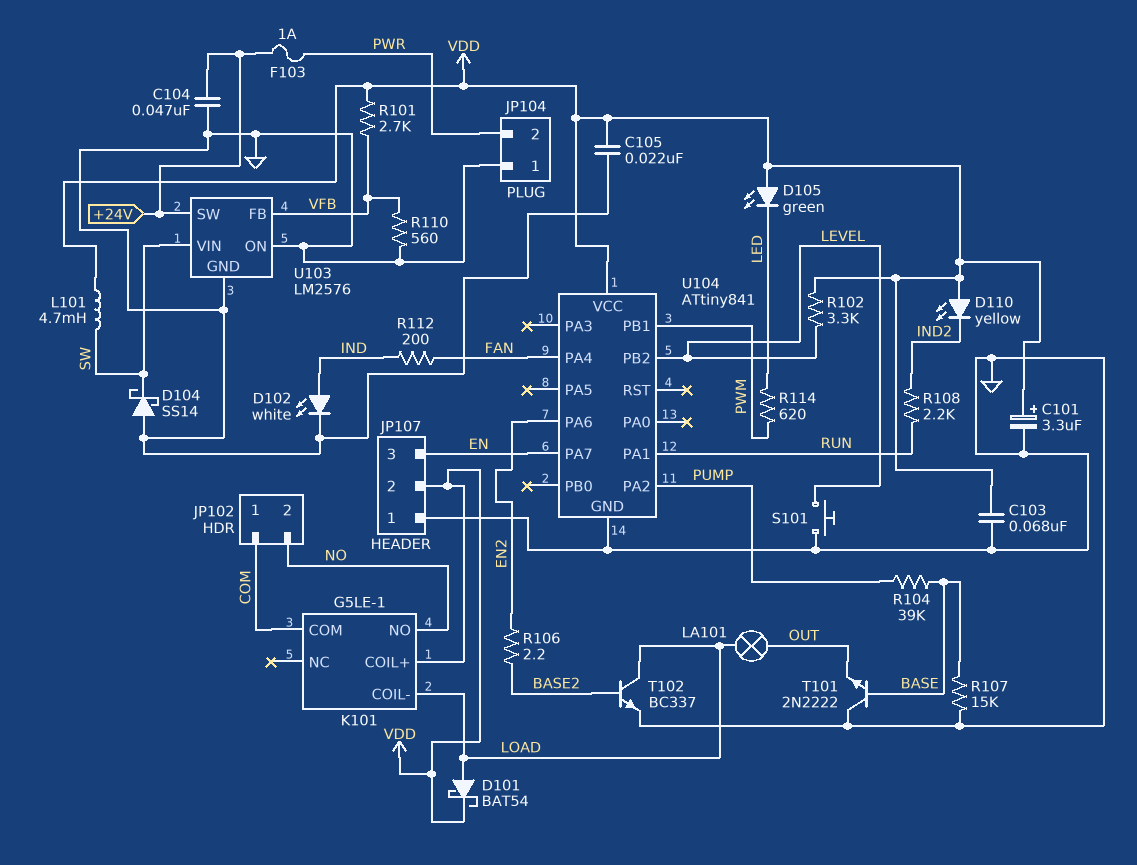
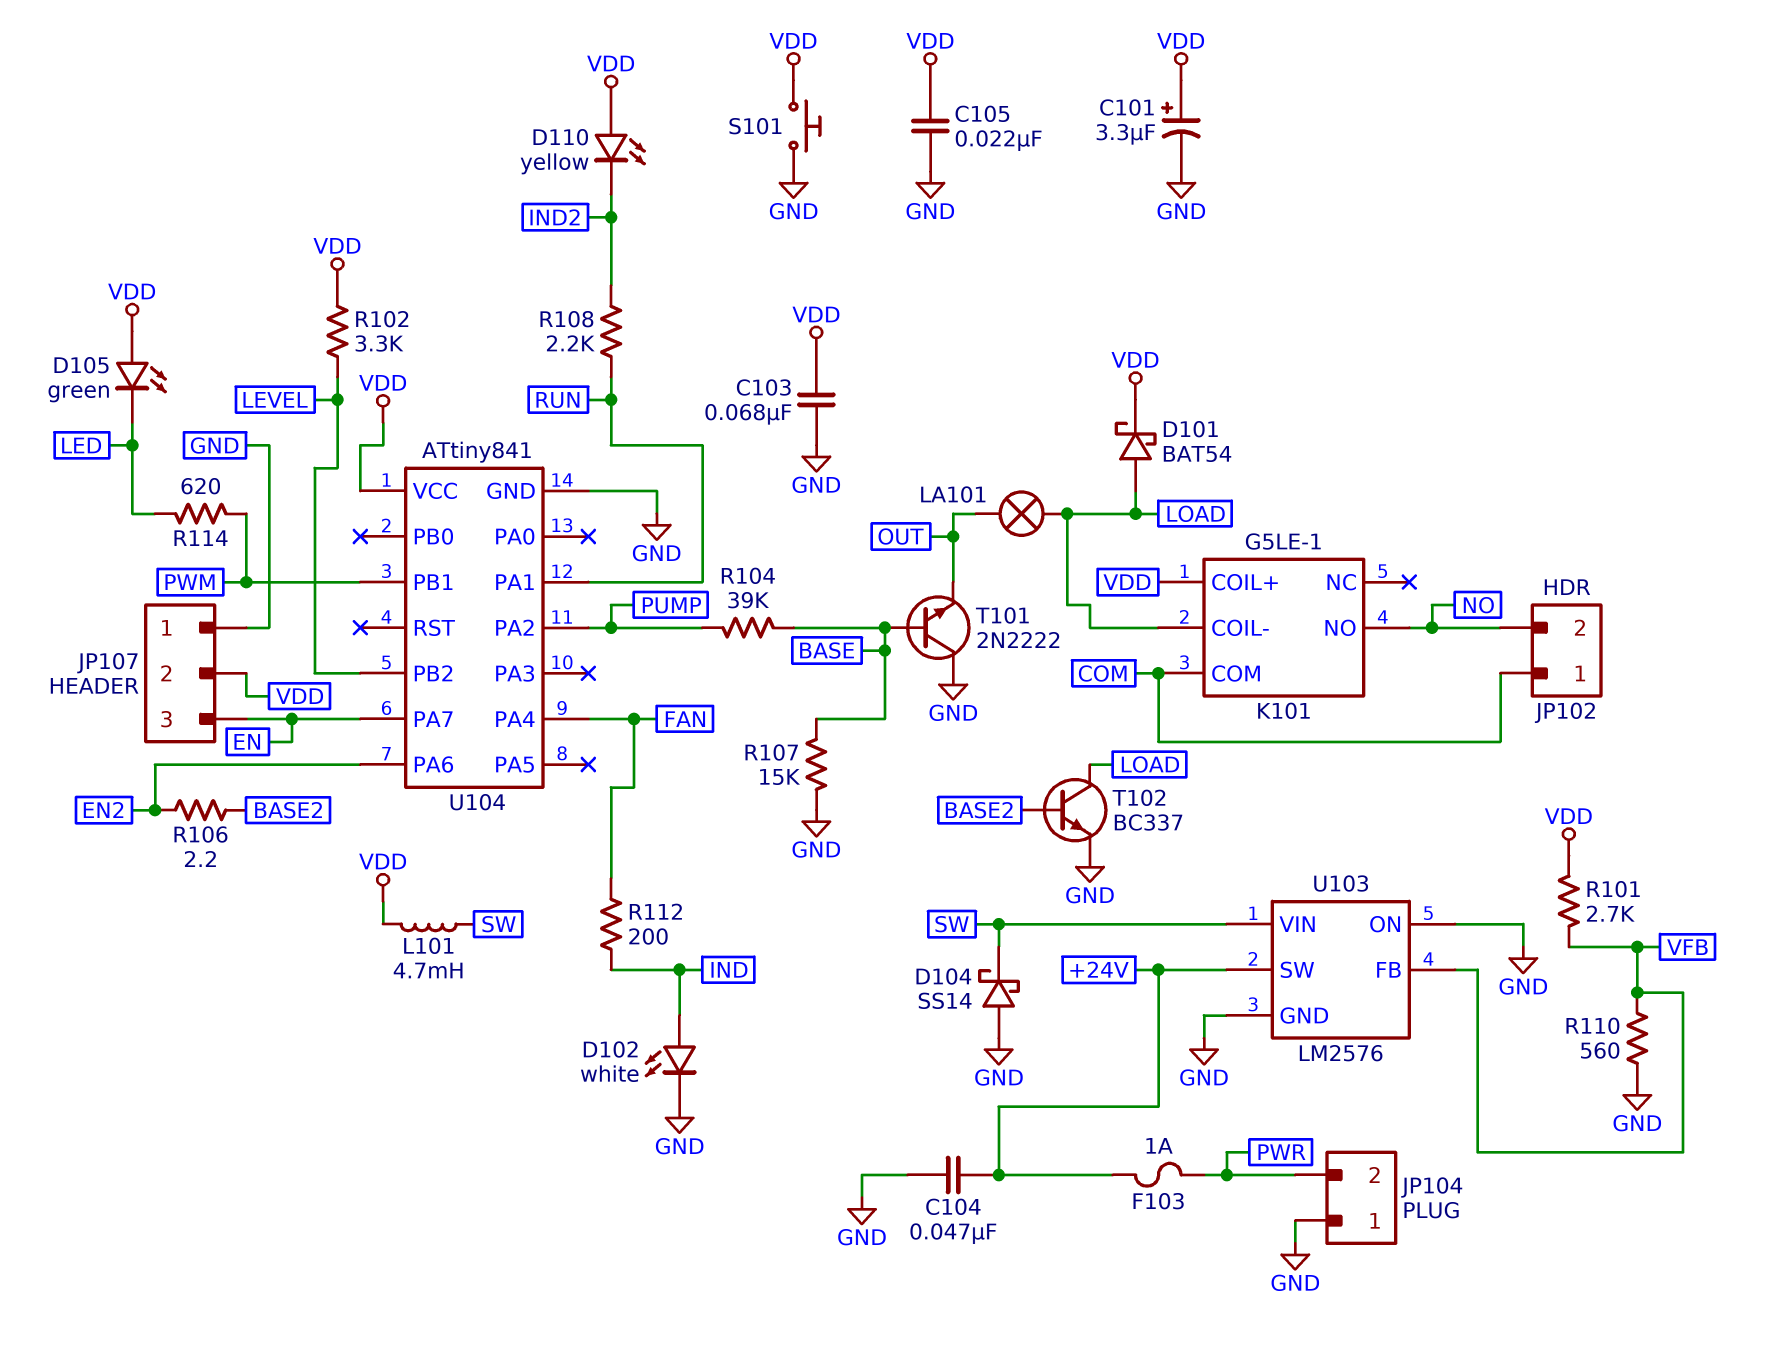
S101: button (GND, LEVEL) -> button (GND, VDD)

